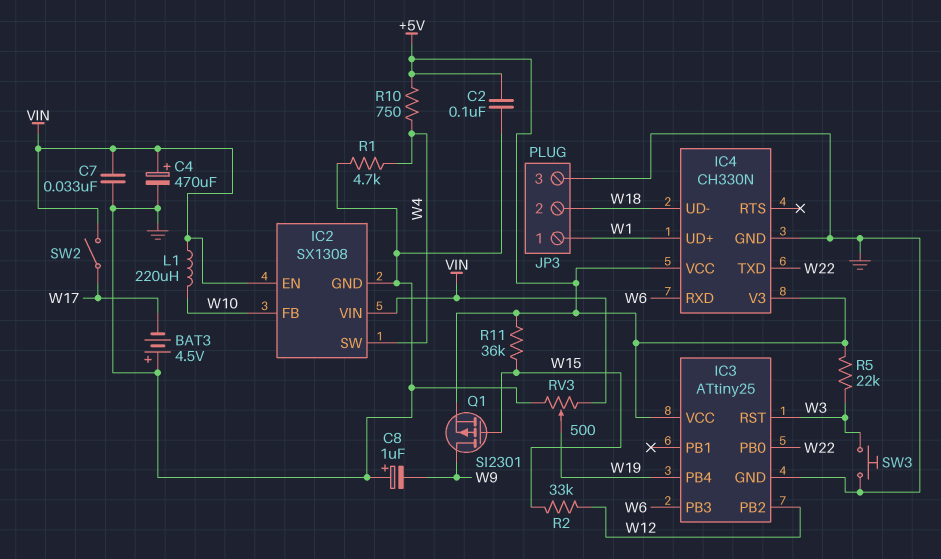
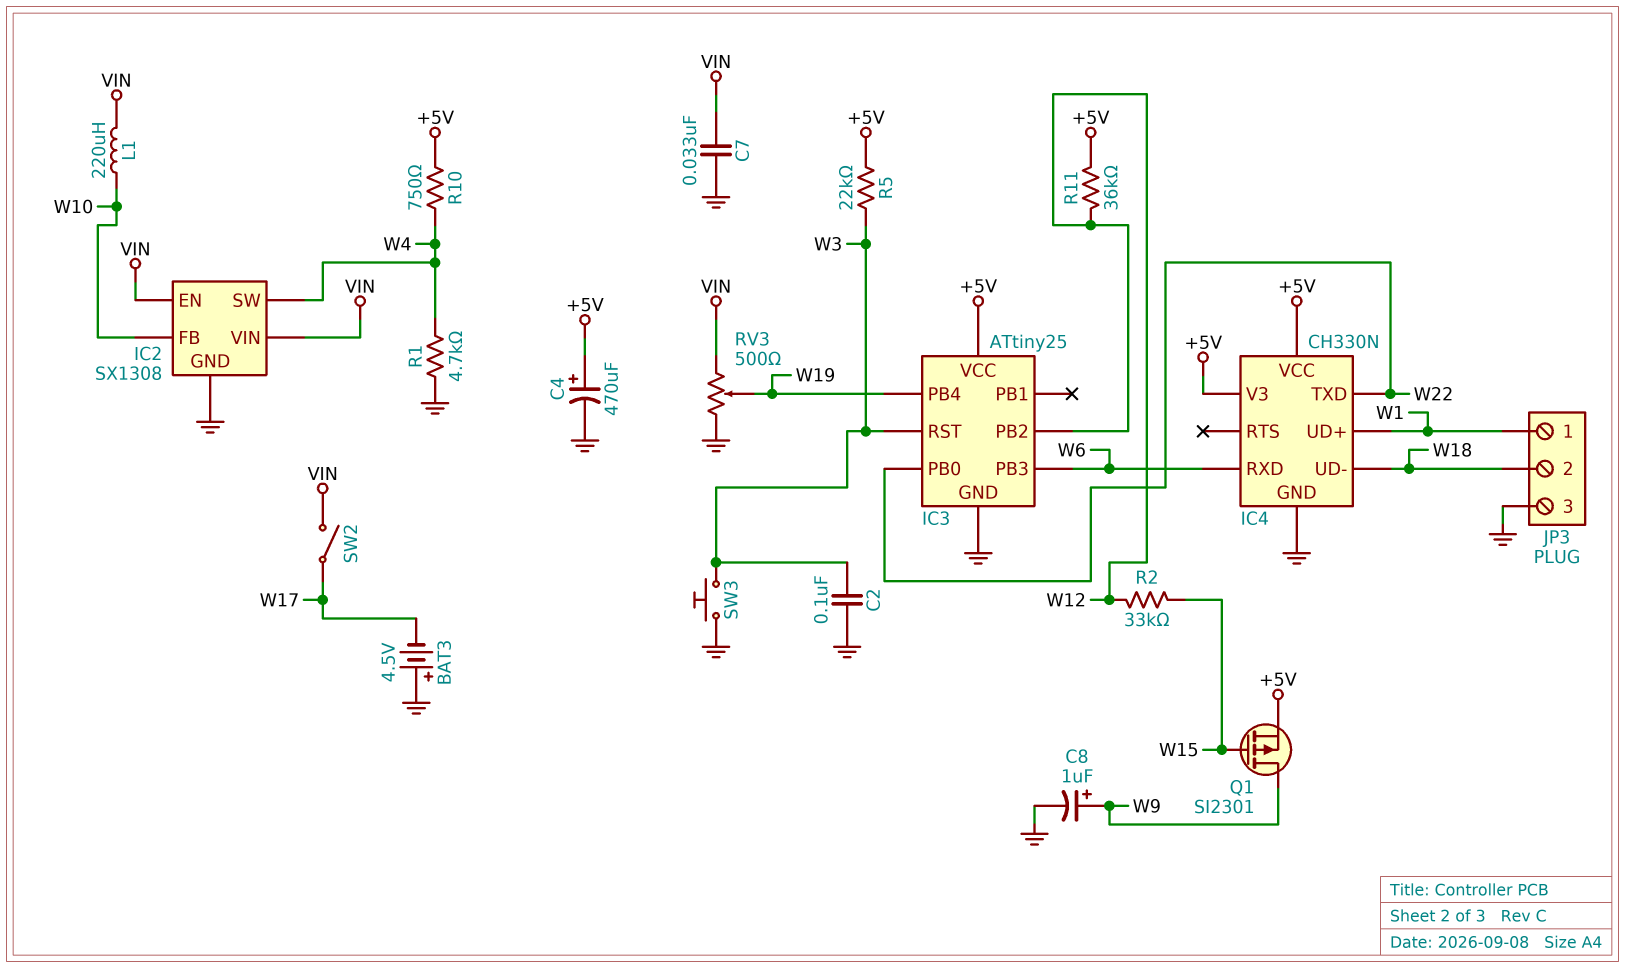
C2: 100nF (+5V, GND) -> 100nF (GND, W3)
C4: 470uF (plus VIN, minus GND) -> 470uF (plus +5V, minus GND)
C8: 1uF (plus GND, minus W9) -> 1uF (plus W9, minus GND)
R11: 36k (+5V, W15) -> 36k (+5V, W12)

